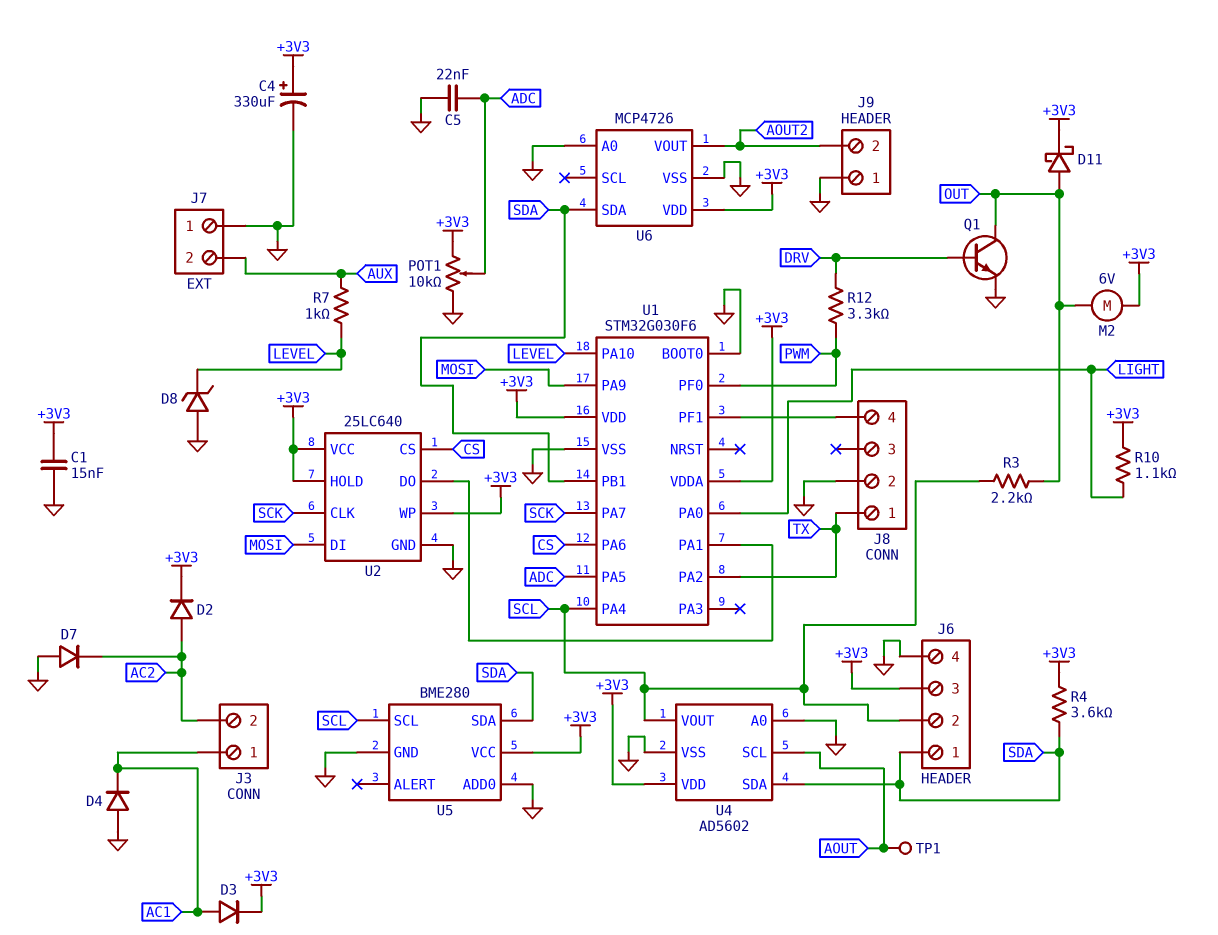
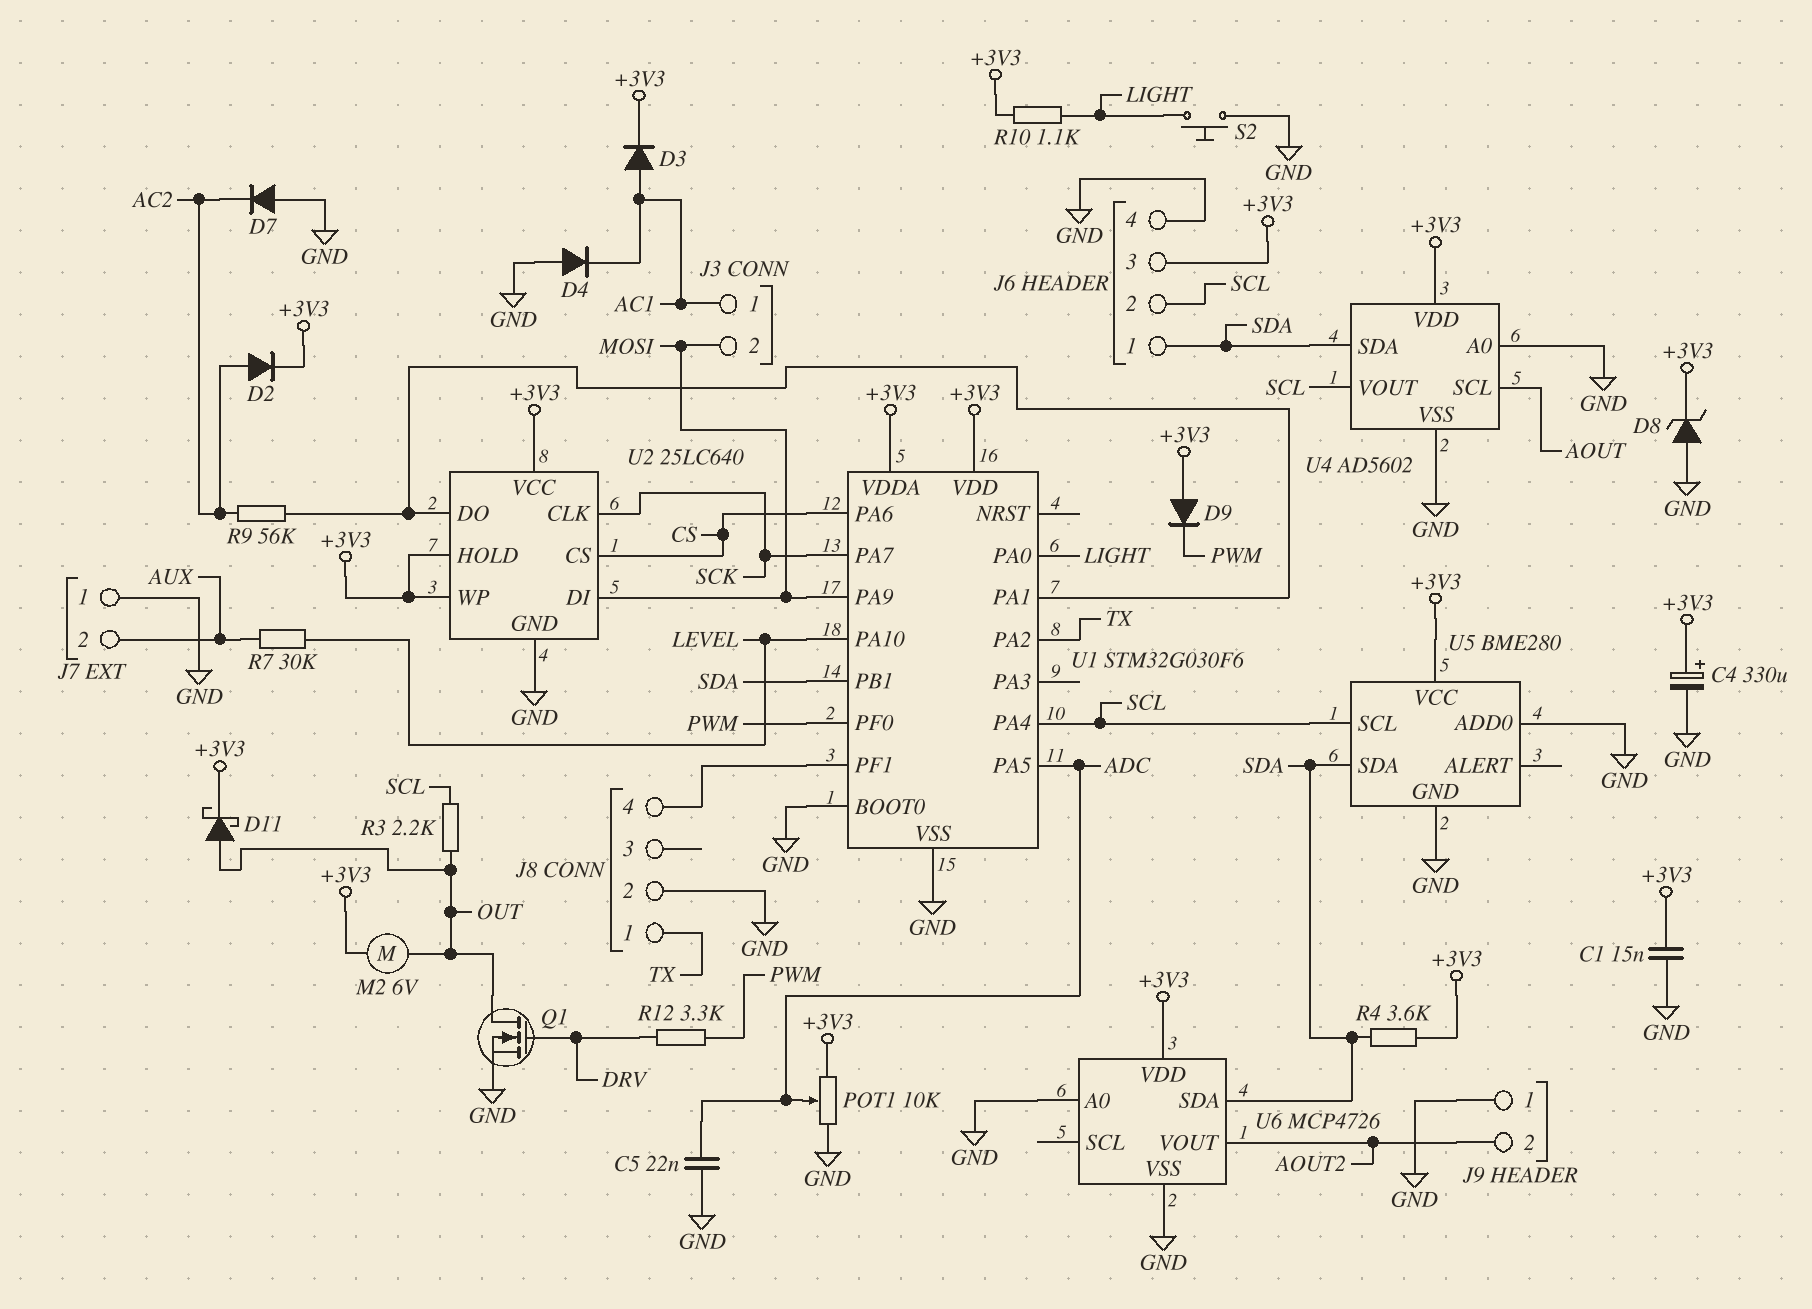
D8: zener (A GND, K LEVEL) -> zener (A GND, K +3V3)
D9: none -> diode (A +3V3, K PWM)
J3 pin 2: AC2 -> MOSI
Q1: NPN (B DRV, C OUT, E GND) -> NMOS (G DRV, D OUT, S GND)
R7: 1k (AUX, LEVEL) -> 30k (AUX, LEVEL)
R9: none -> 56k (AC2, U1/PA1)
S2: none -> button (GND, LIGHT)
TP1: test point (AOUT) -> none

